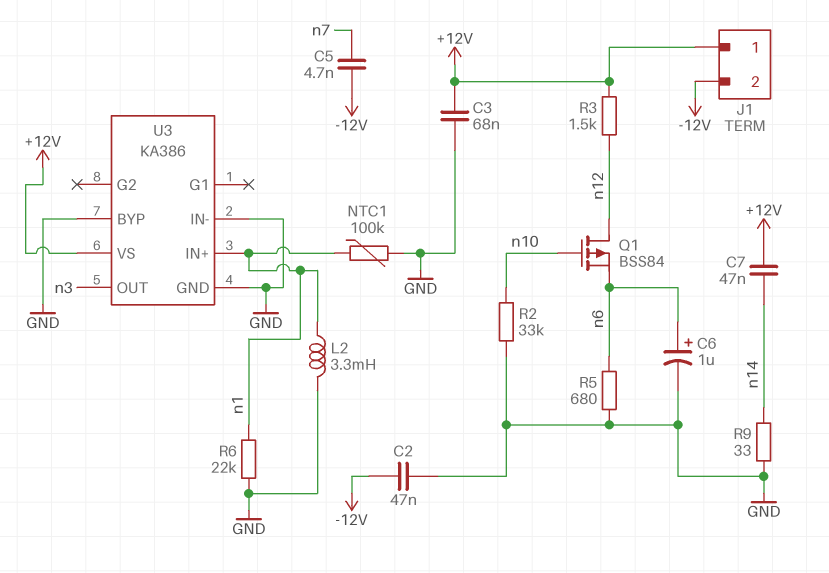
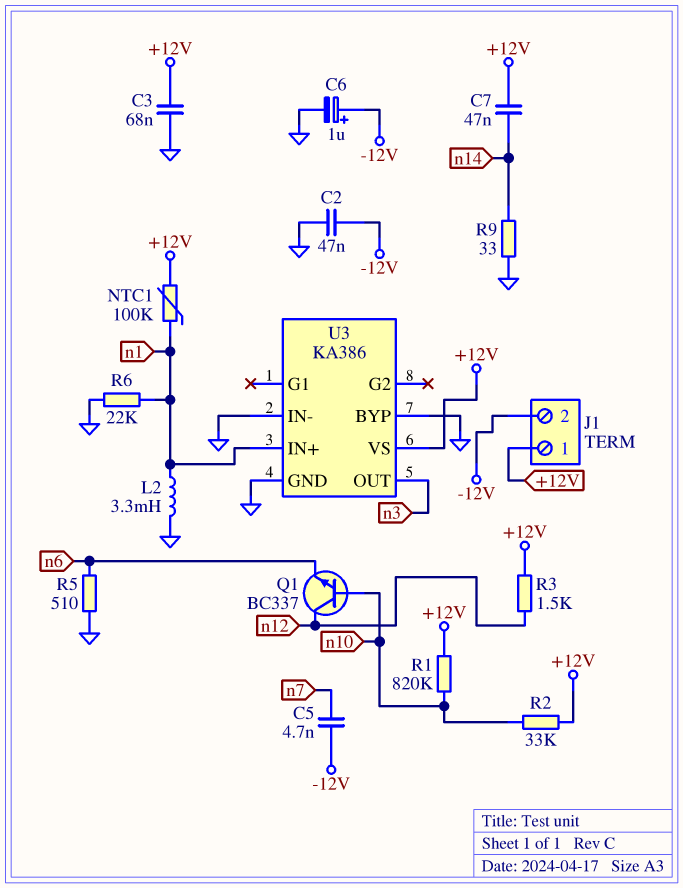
C6: 1uF (plus n6, minus GND) -> 1uF (plus -12V, minus GND)
NTC1: 100k (GND, n1) -> 100k (+12V, n1)
Q1: PMOS BSS84 (G n10, D n12, S n6) -> NPN BC337 (B n10, C n12, E n6)
R1: none -> 820k (+12V, n10)
R2: 33k (GND, n10) -> 33k (+12V, n10)
R5: 680 (GND, n6) -> 510 (GND, n6)

